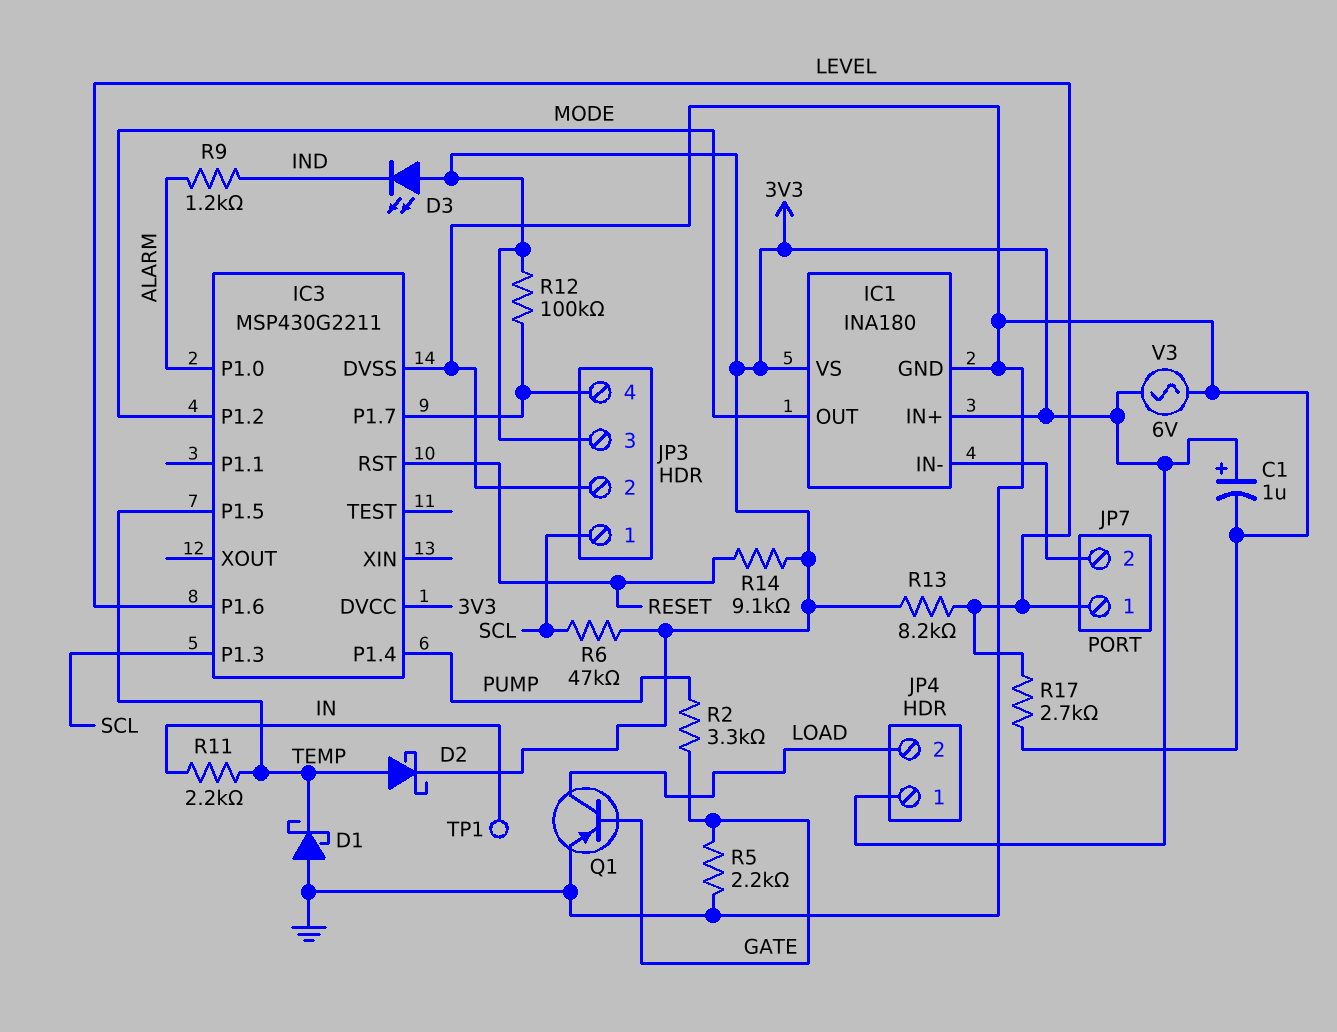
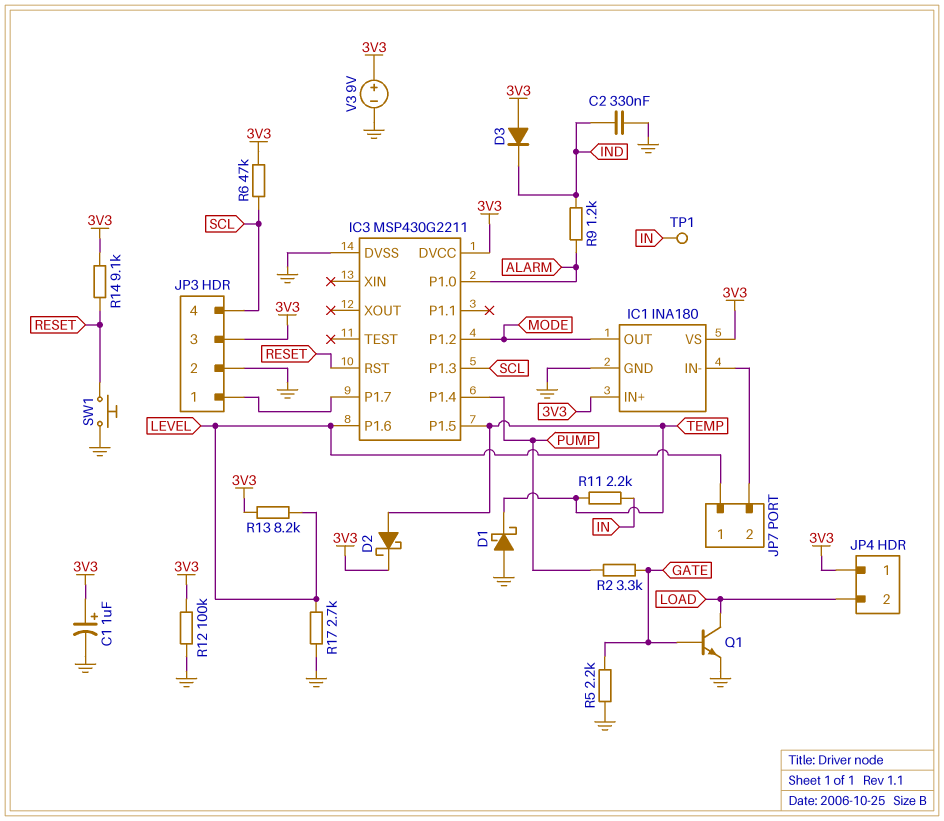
C2: none -> 330nF (GND, IND)
D3: LED (A 3V3, K IND) -> diode (A 3V3, K IND)
JP3 pin 1: SCL -> IC3/P1.7
JP3 pin 4: IC3/P1.7 -> SCL
Q1: PNP (B GATE, C LOAD, E GND) -> NPN (B GATE, C LOAD, E GND)
R12: 100k (3V3, IC3/P1.7) -> 100k (3V3, GND)
SW1: none -> button (GND, RESET)
V3: AC 6V (3V3, GND) -> 9V (plus 3V3, minus GND)

